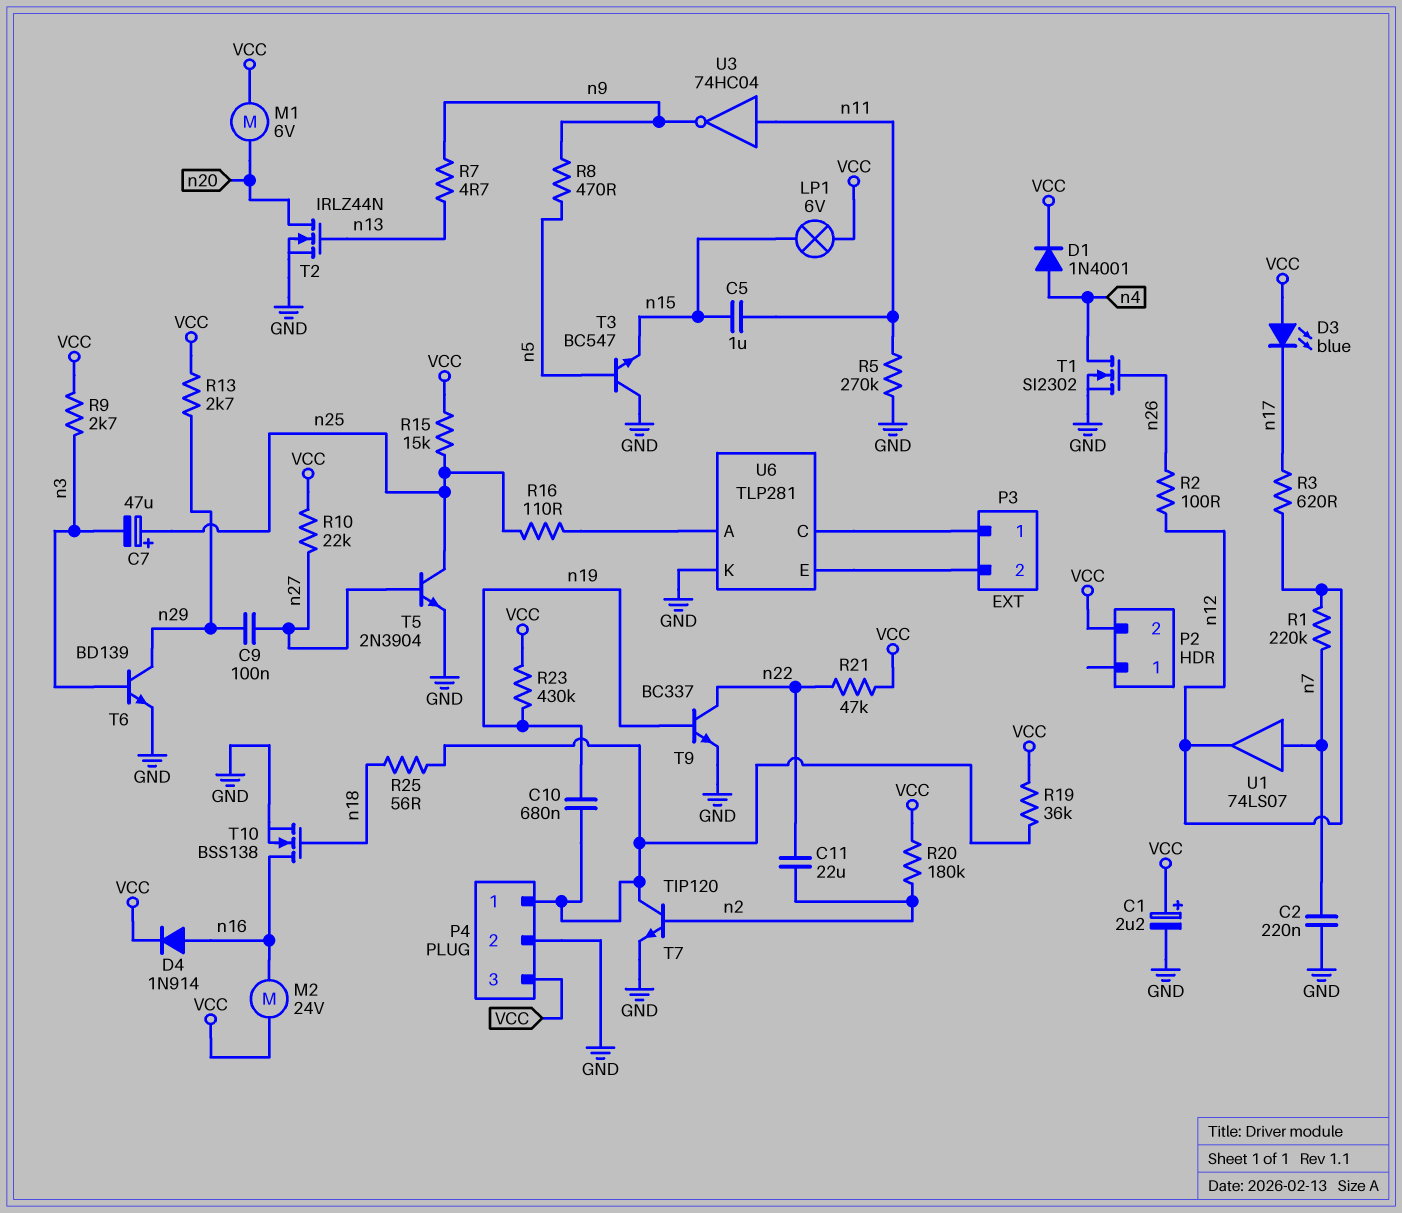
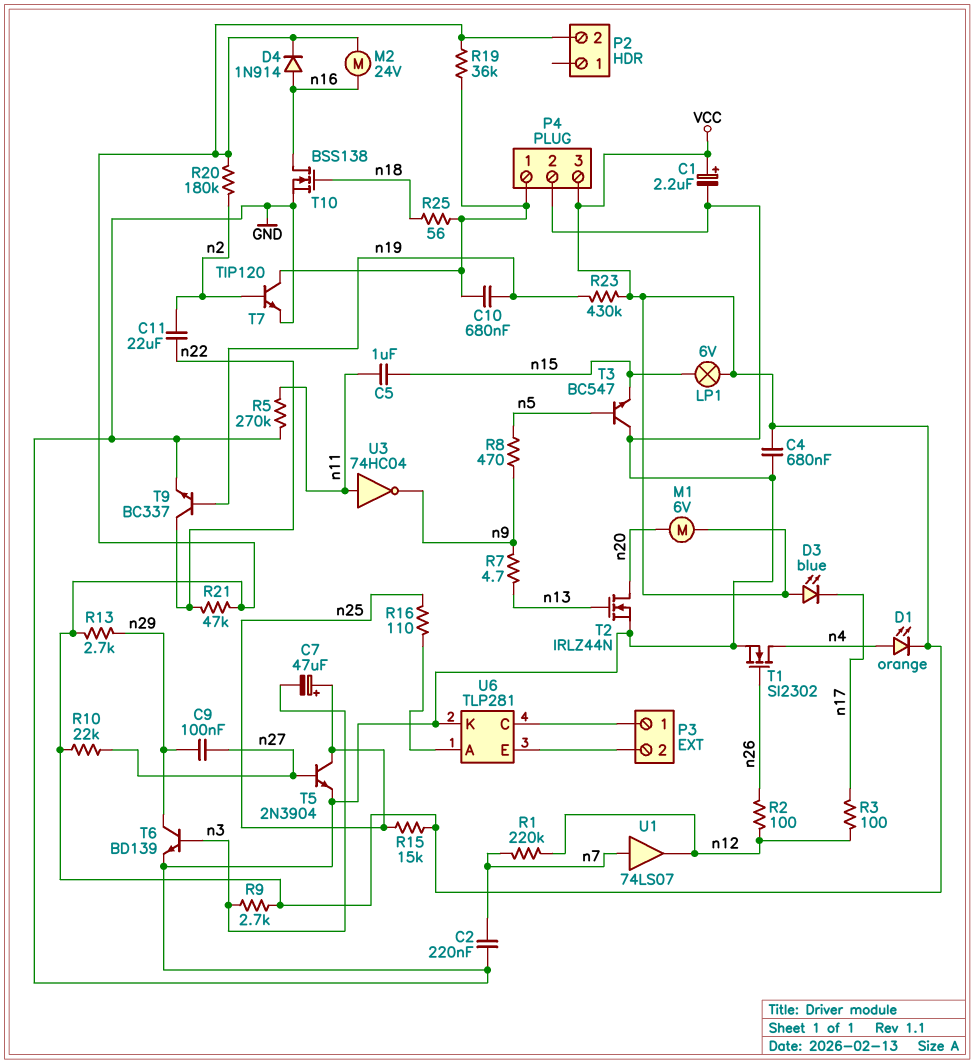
C4: none -> 680nF (GND, VCC)
D1: diode 1N4001 (A n4, K VCC) -> LED orange (A n4, K VCC)
R3: 620 (n12, n17) -> 100 (n12, n17)

